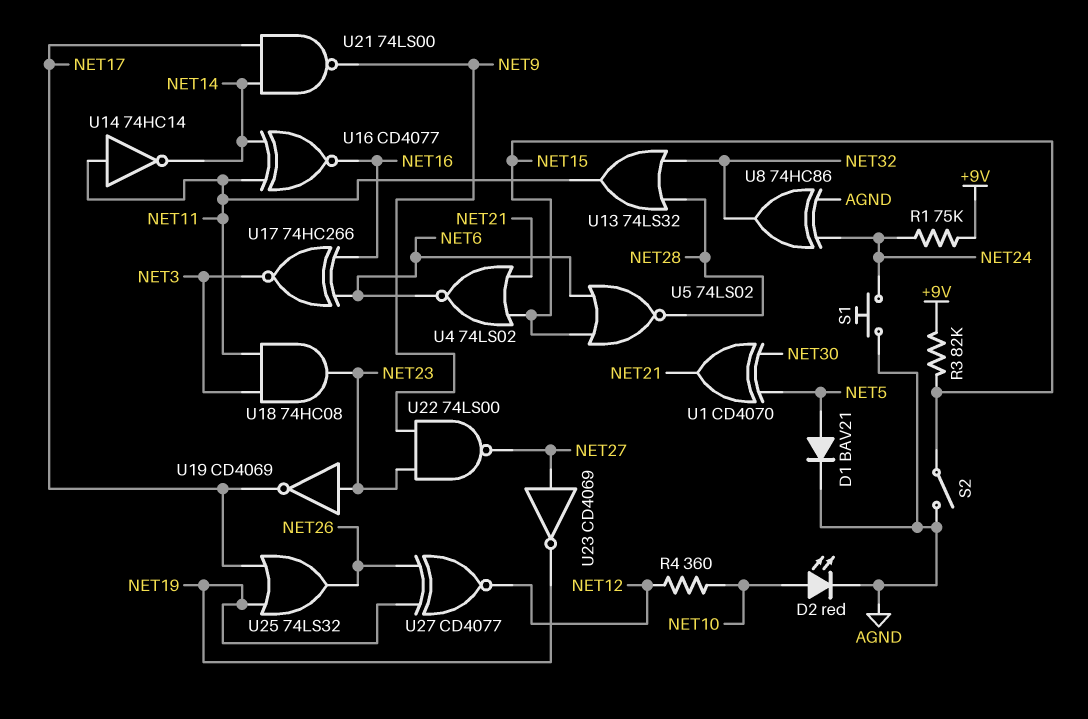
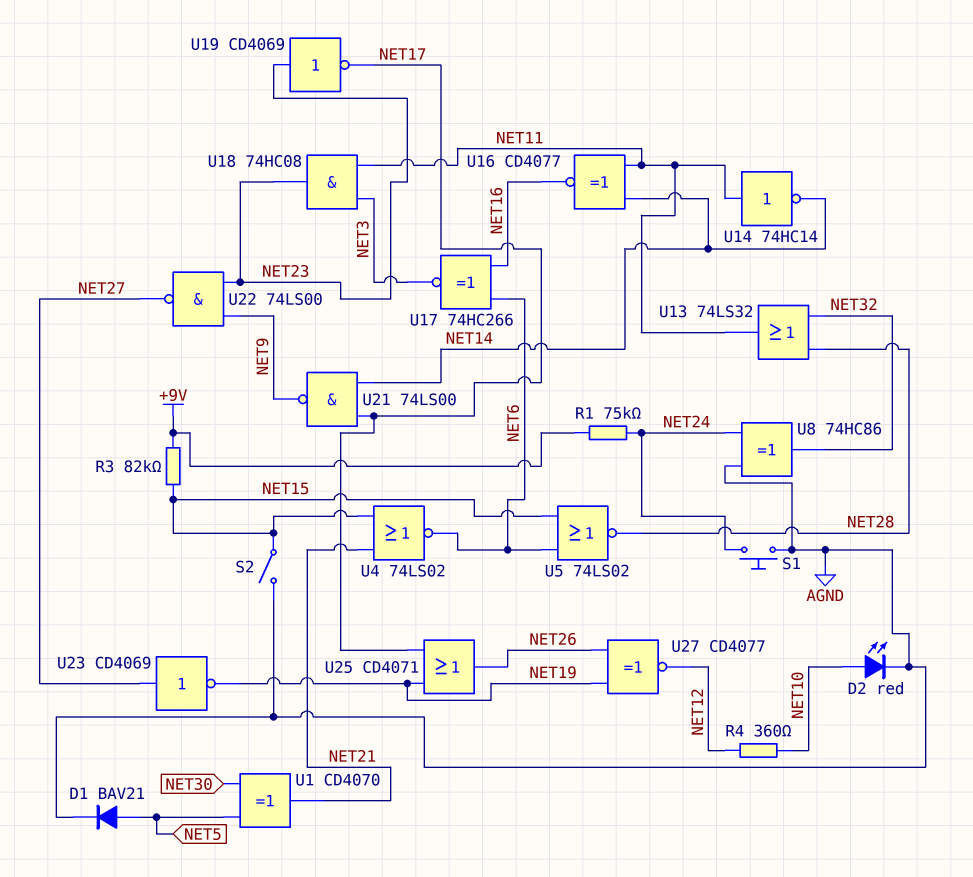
U25: OR 74LS32 (in NET17, in NET19, out NET26) -> OR CD4071 (in NET17, in NET19, out NET26)

